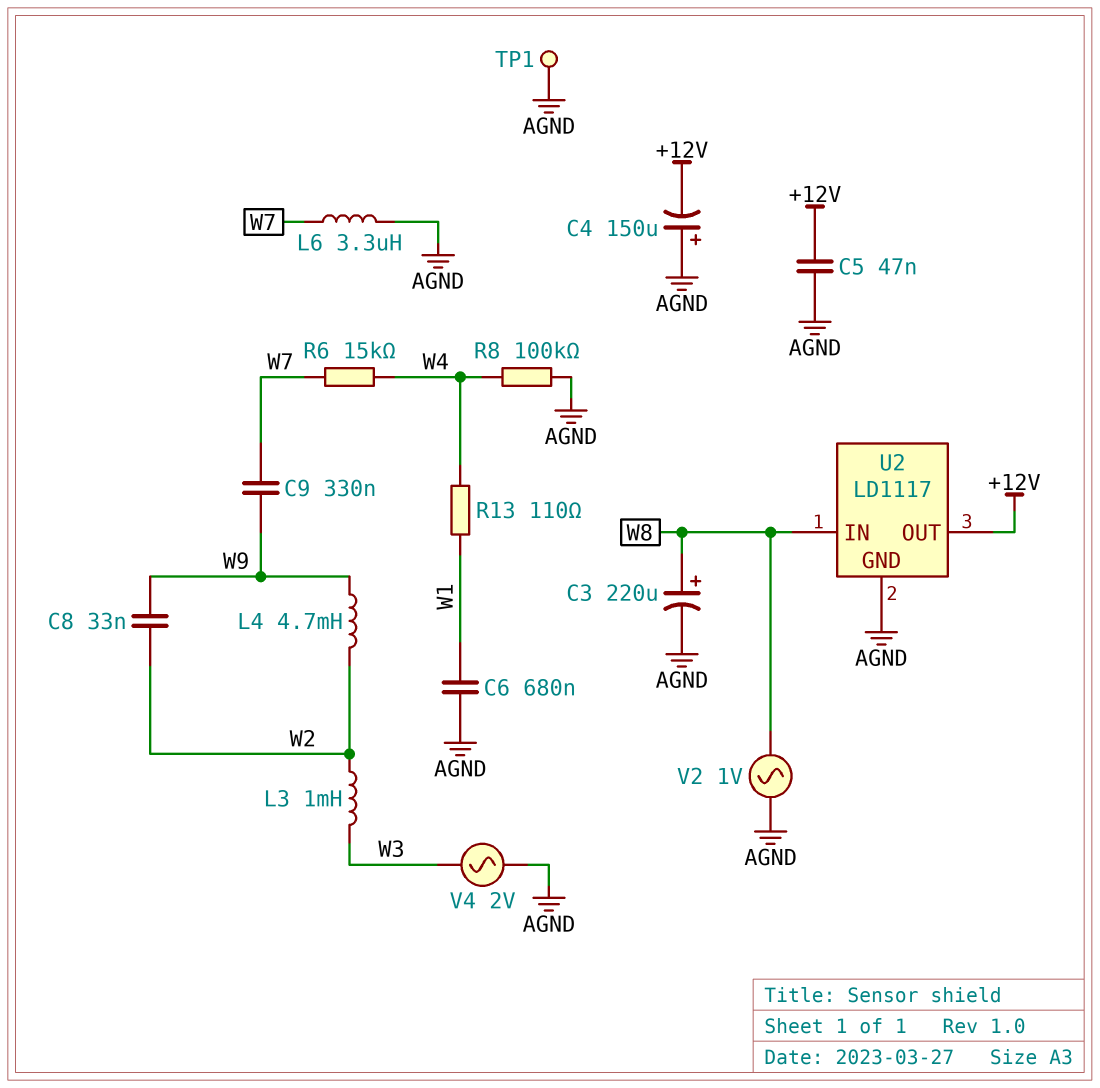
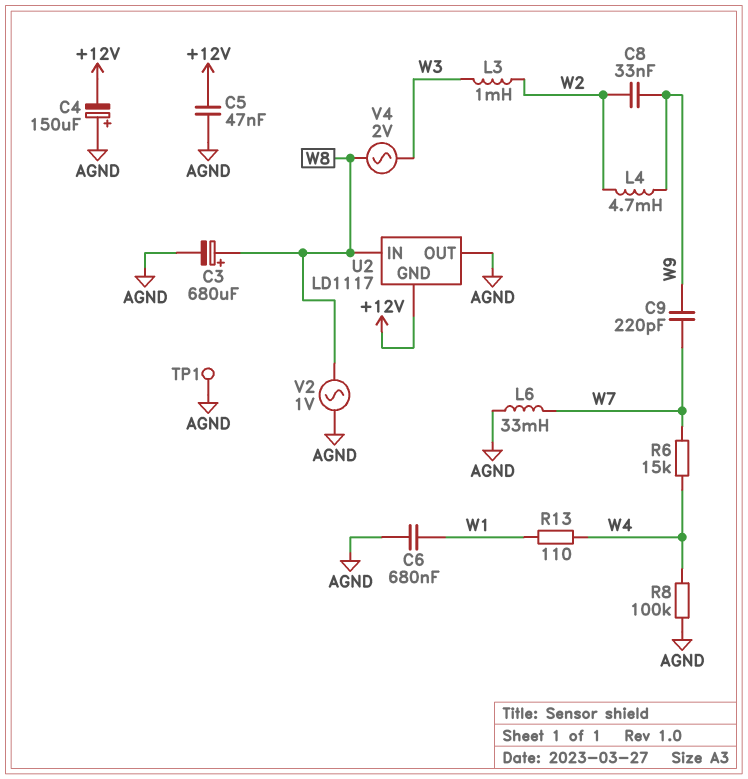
C3: 220uF (plus W8, minus AGND) -> 680uF (plus W8, minus AGND)
C9: 330nF (W7, W9) -> 220pF (W7, W9)
L6: 3.3uH (AGND, W7) -> 33mH (AGND, W7)
U2 pin GND: AGND -> +12V
U2 pin OUT: +12V -> AGND
V4: AC 2V (AGND, W3) -> AC 2V (W3, W8)

